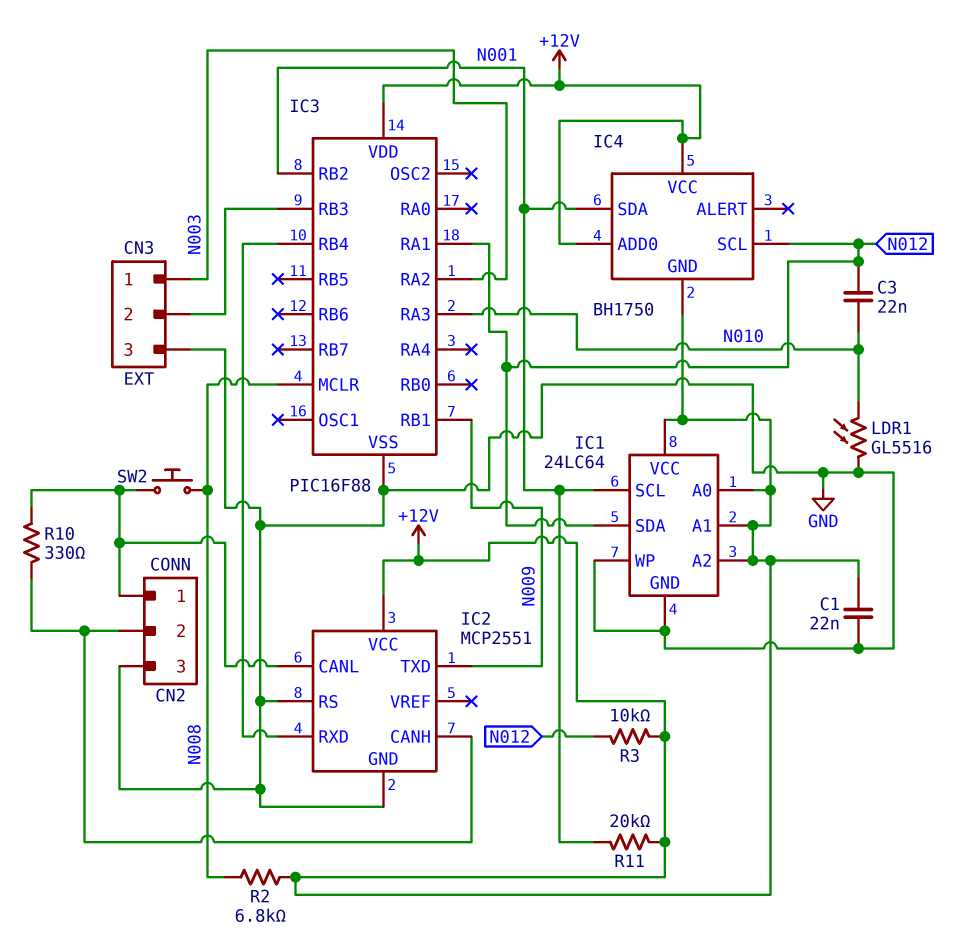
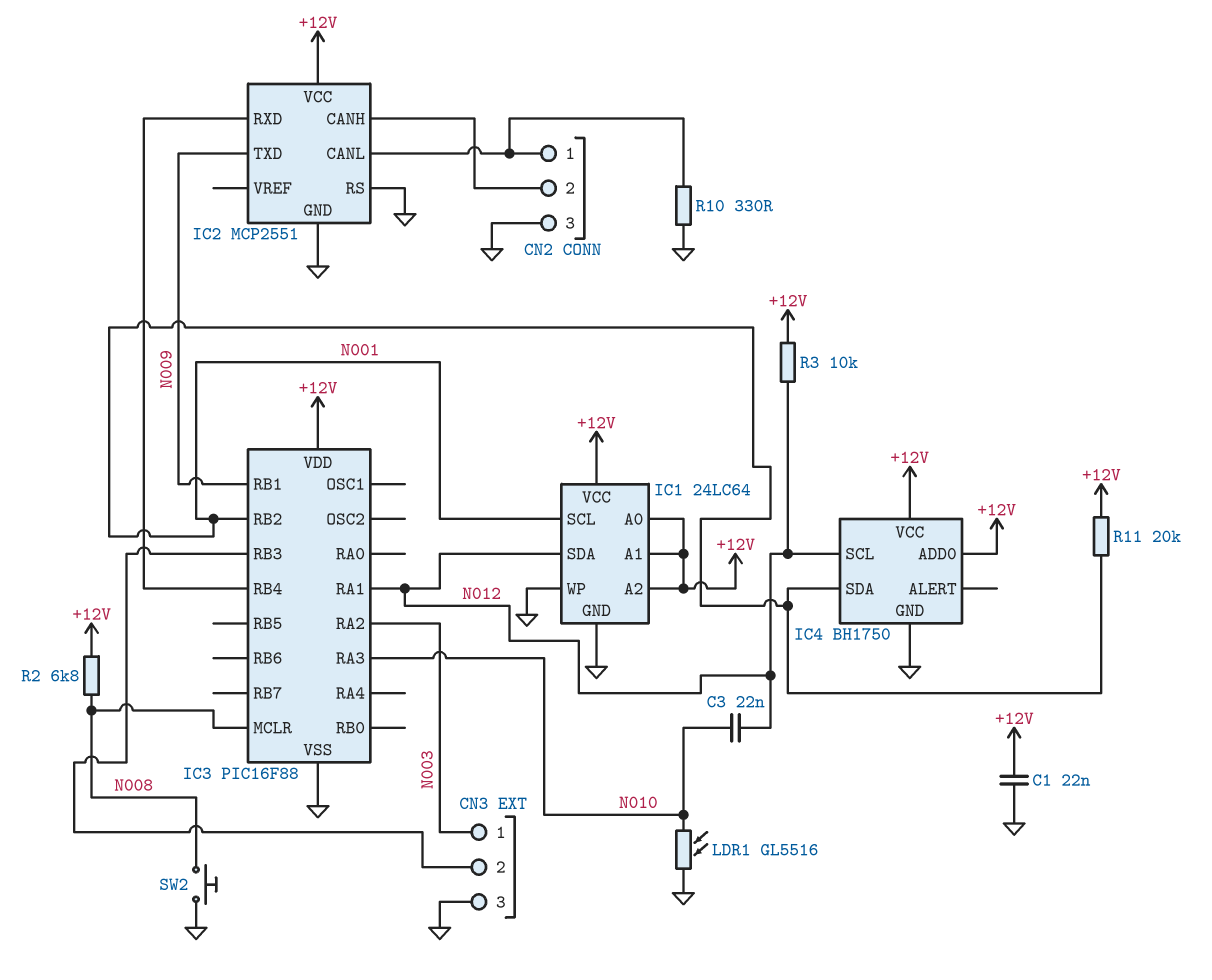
IC4 pin GND: +12V -> GND
R10: 330 (CN2/1, CN2/2) -> 330 (CN2/1, GND)
SW2: button (CN2/1, N008) -> button (GND, N008)

